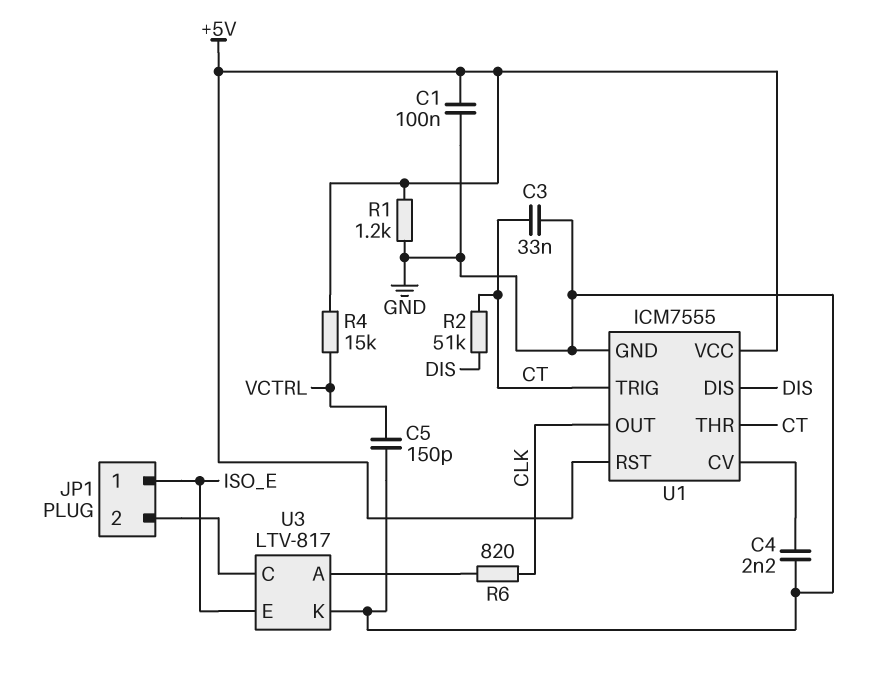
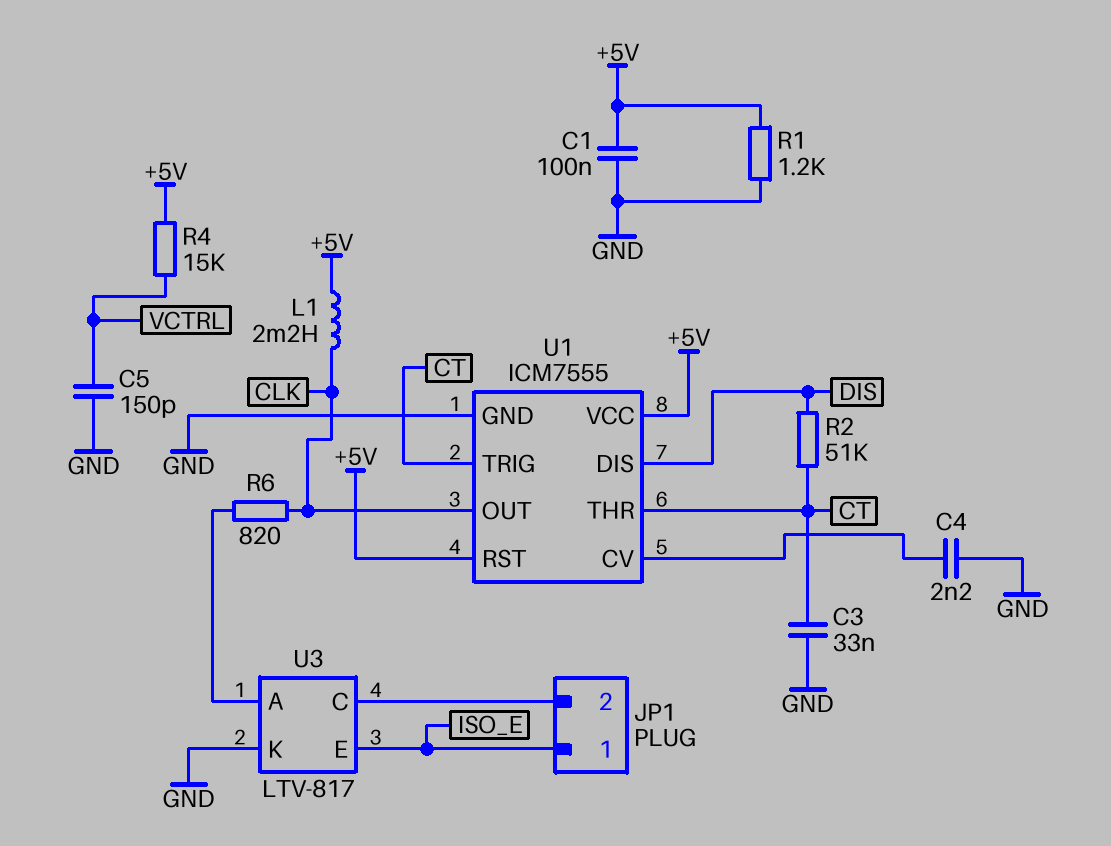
L1: none -> 2.2mH (+5V, CLK)

